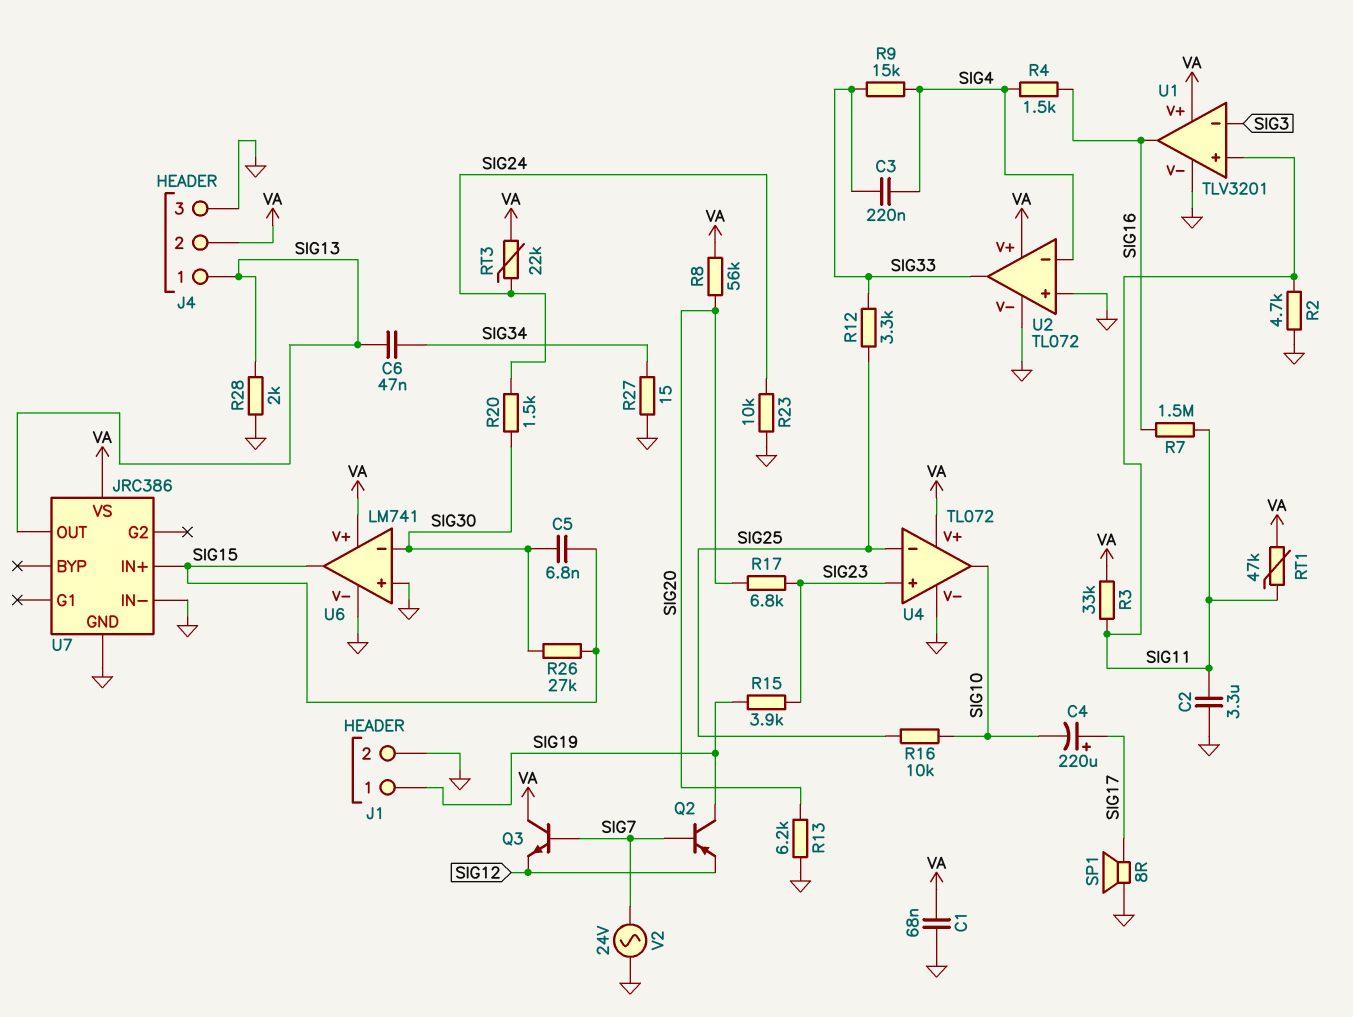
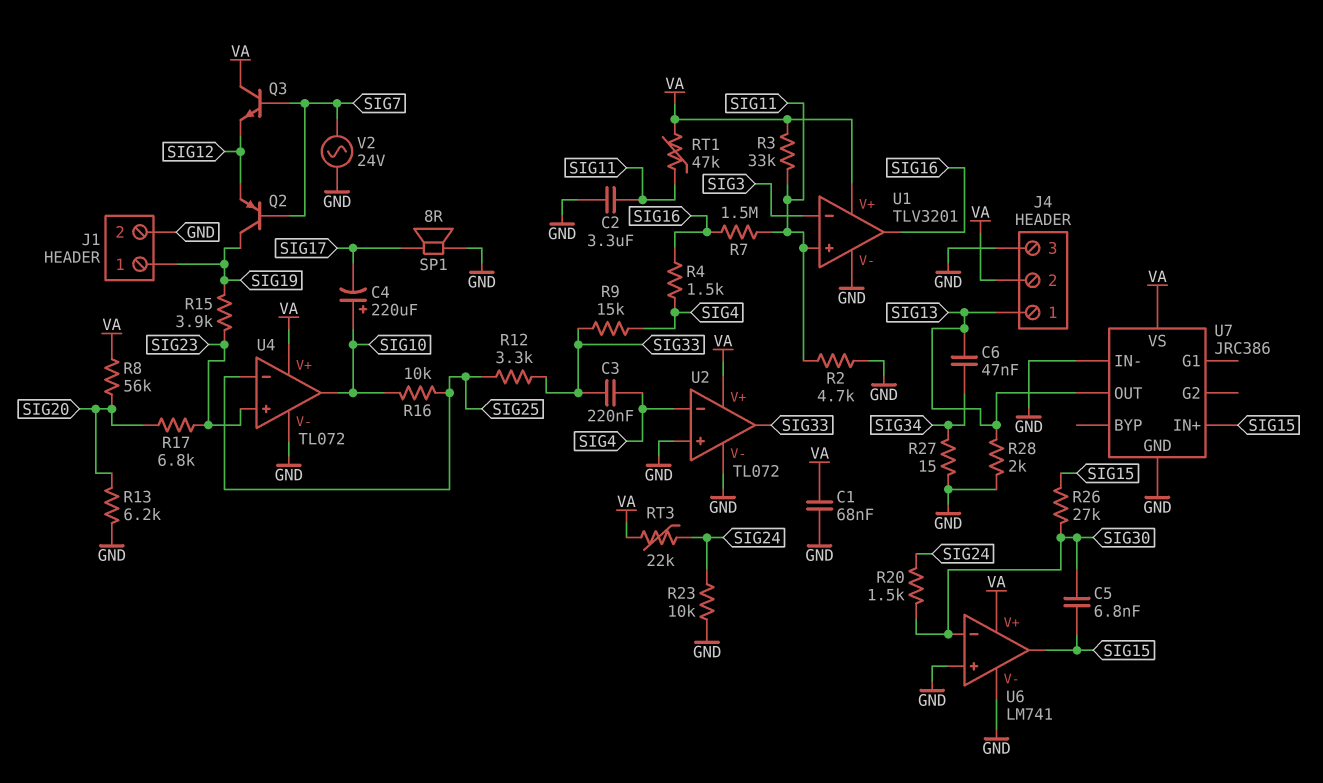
C4: 220uF (plus SIG17, minus SIG10) -> 220uF (plus SIG10, minus SIG17)

